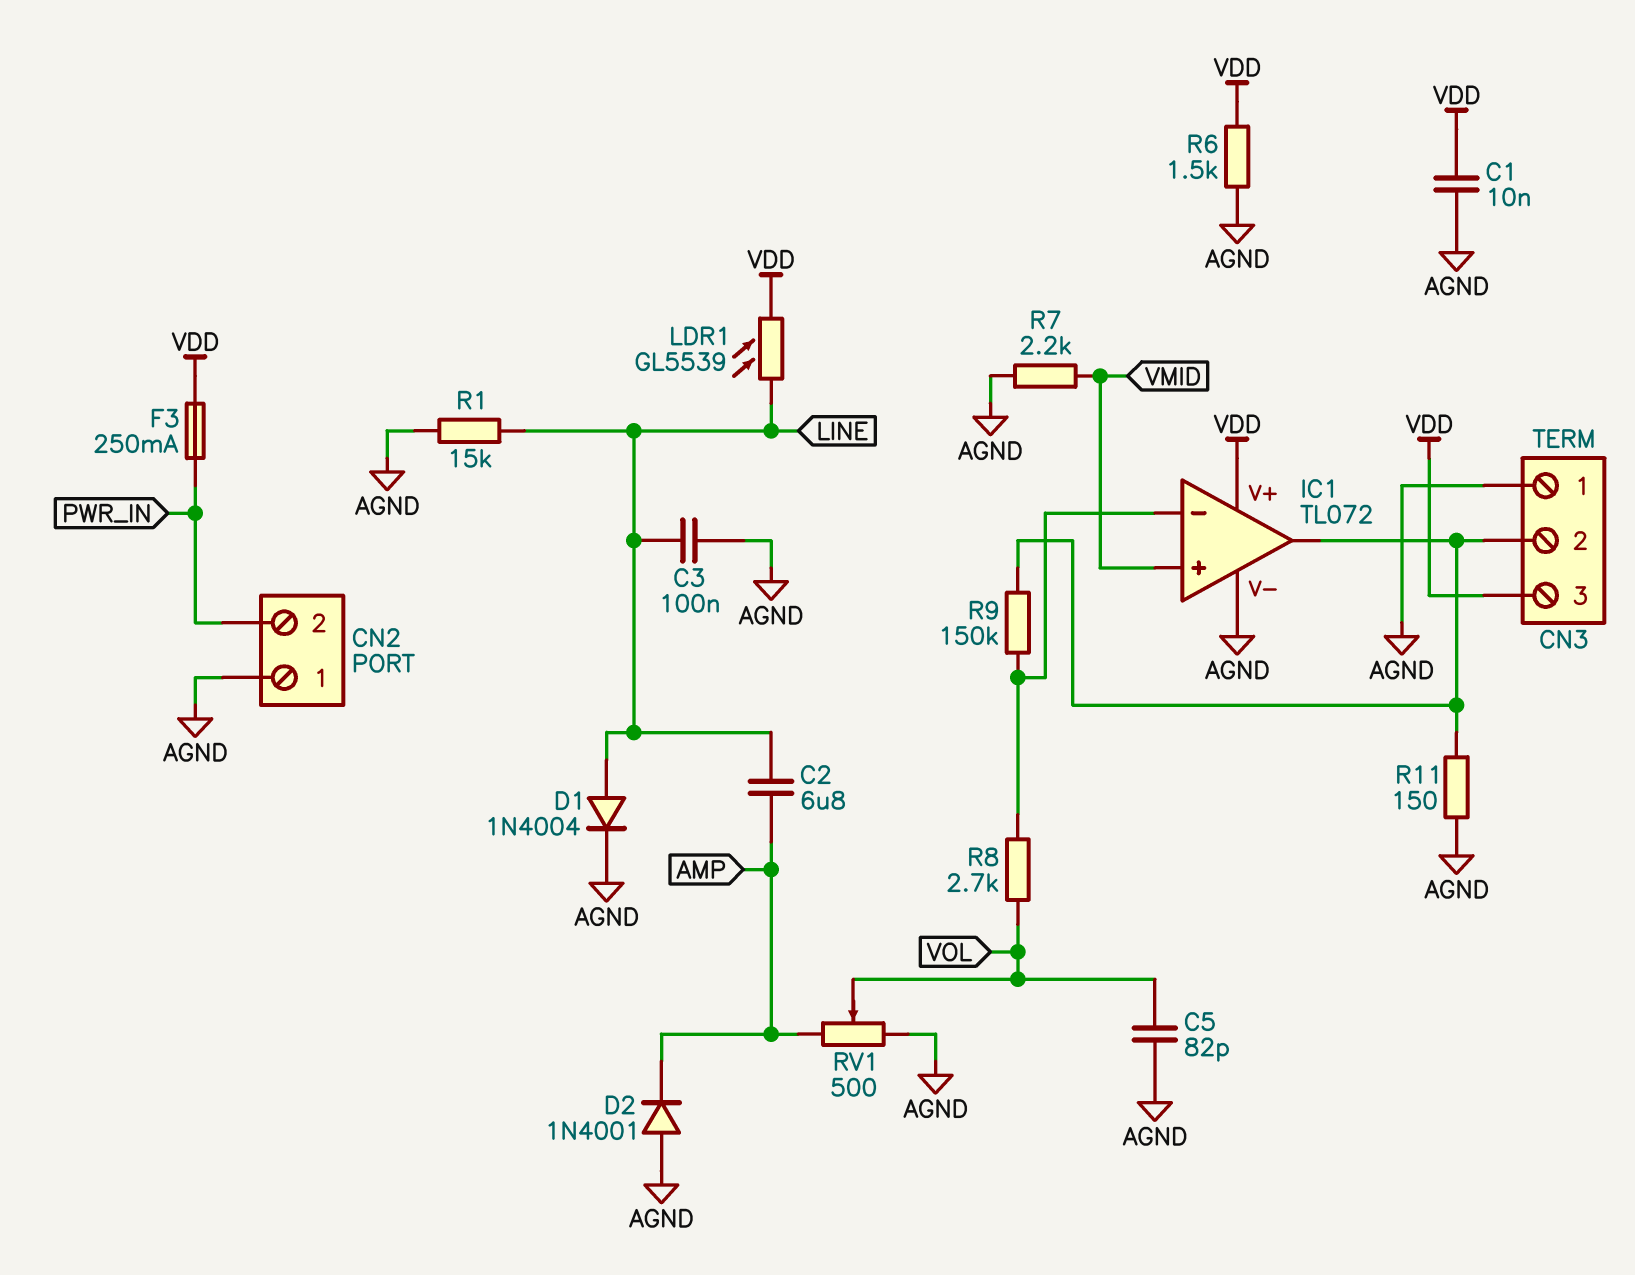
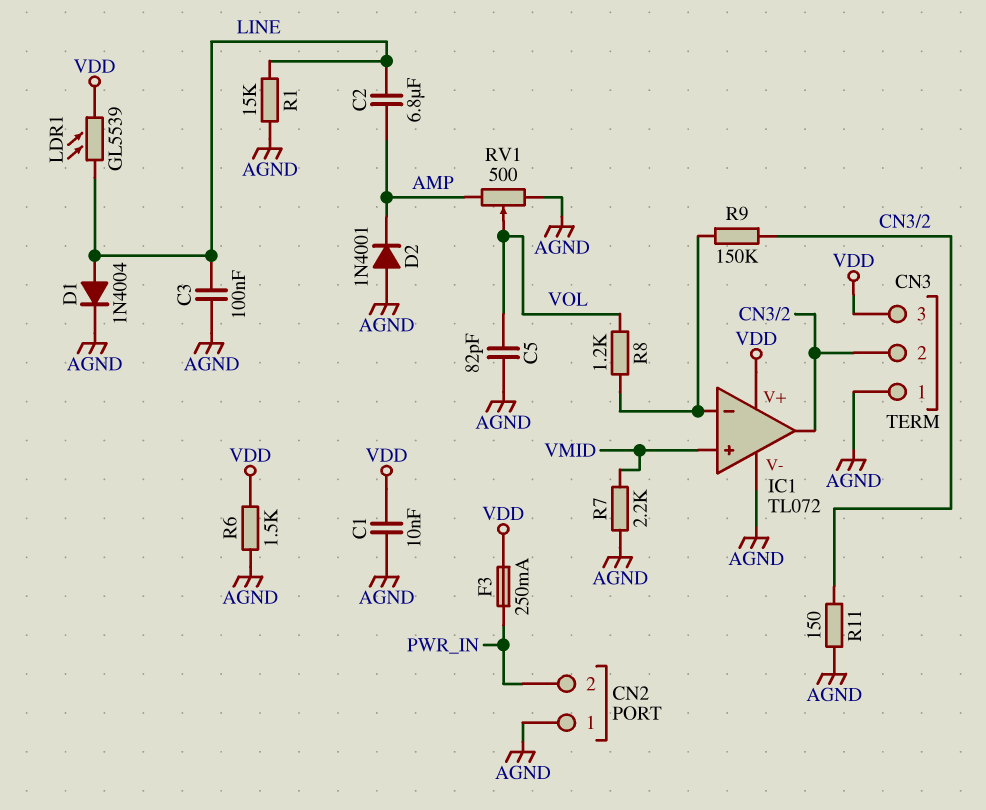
R8: 2.7k (IC1/in-, VOL) -> 1.2k (IC1/in-, VOL)

